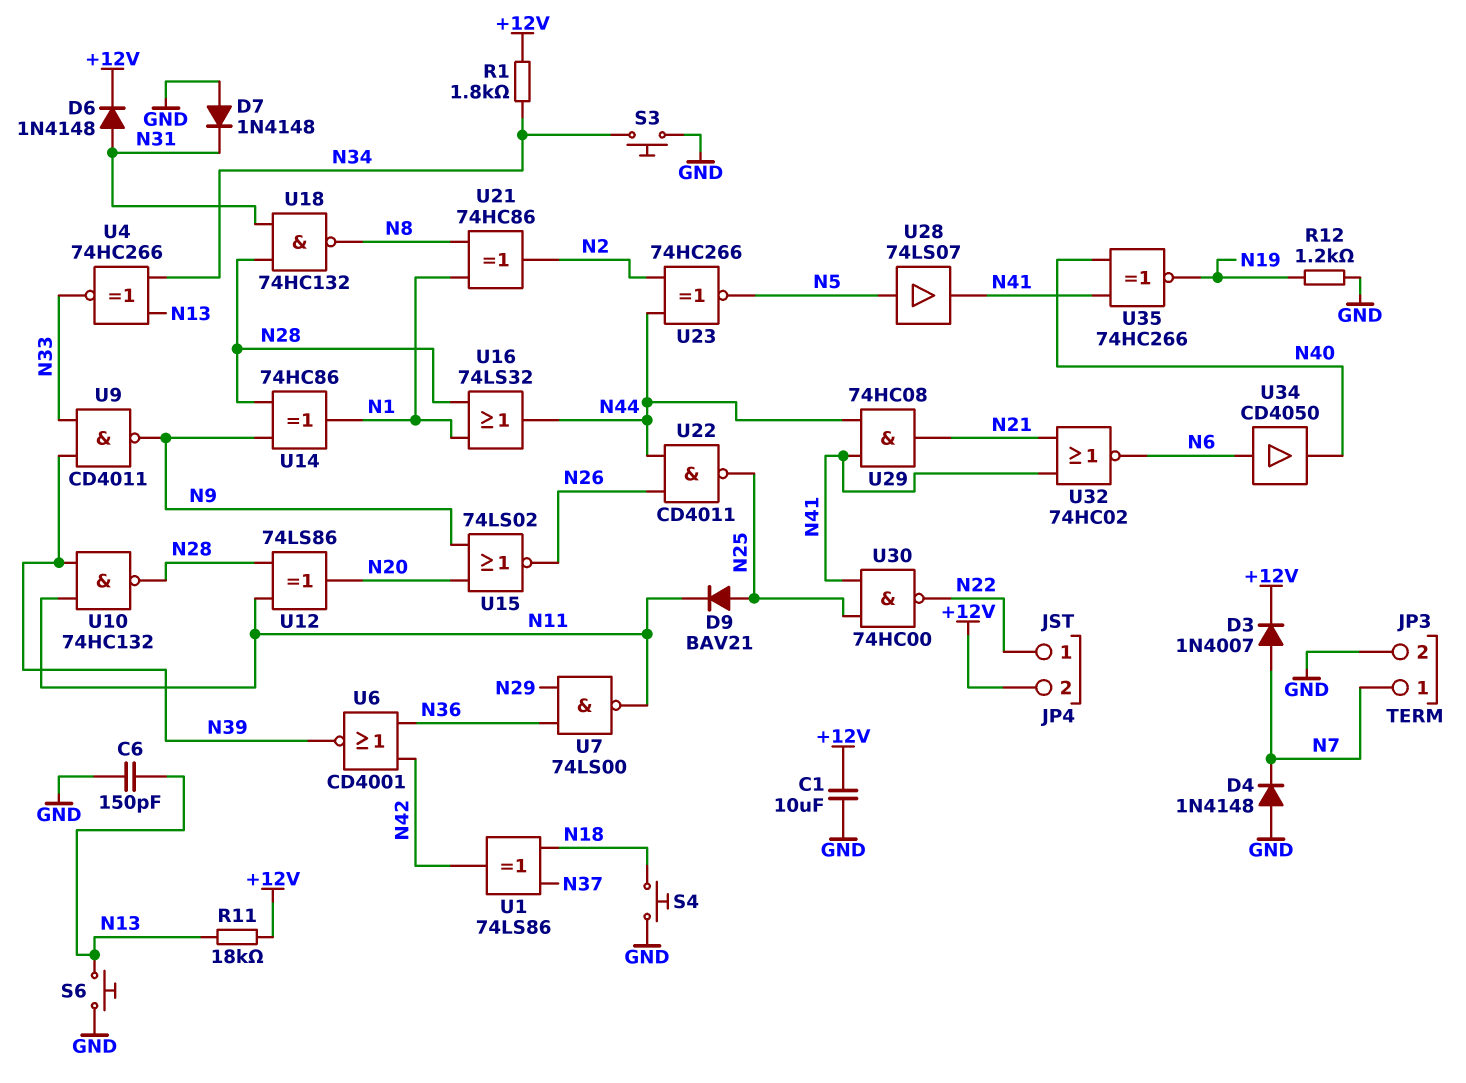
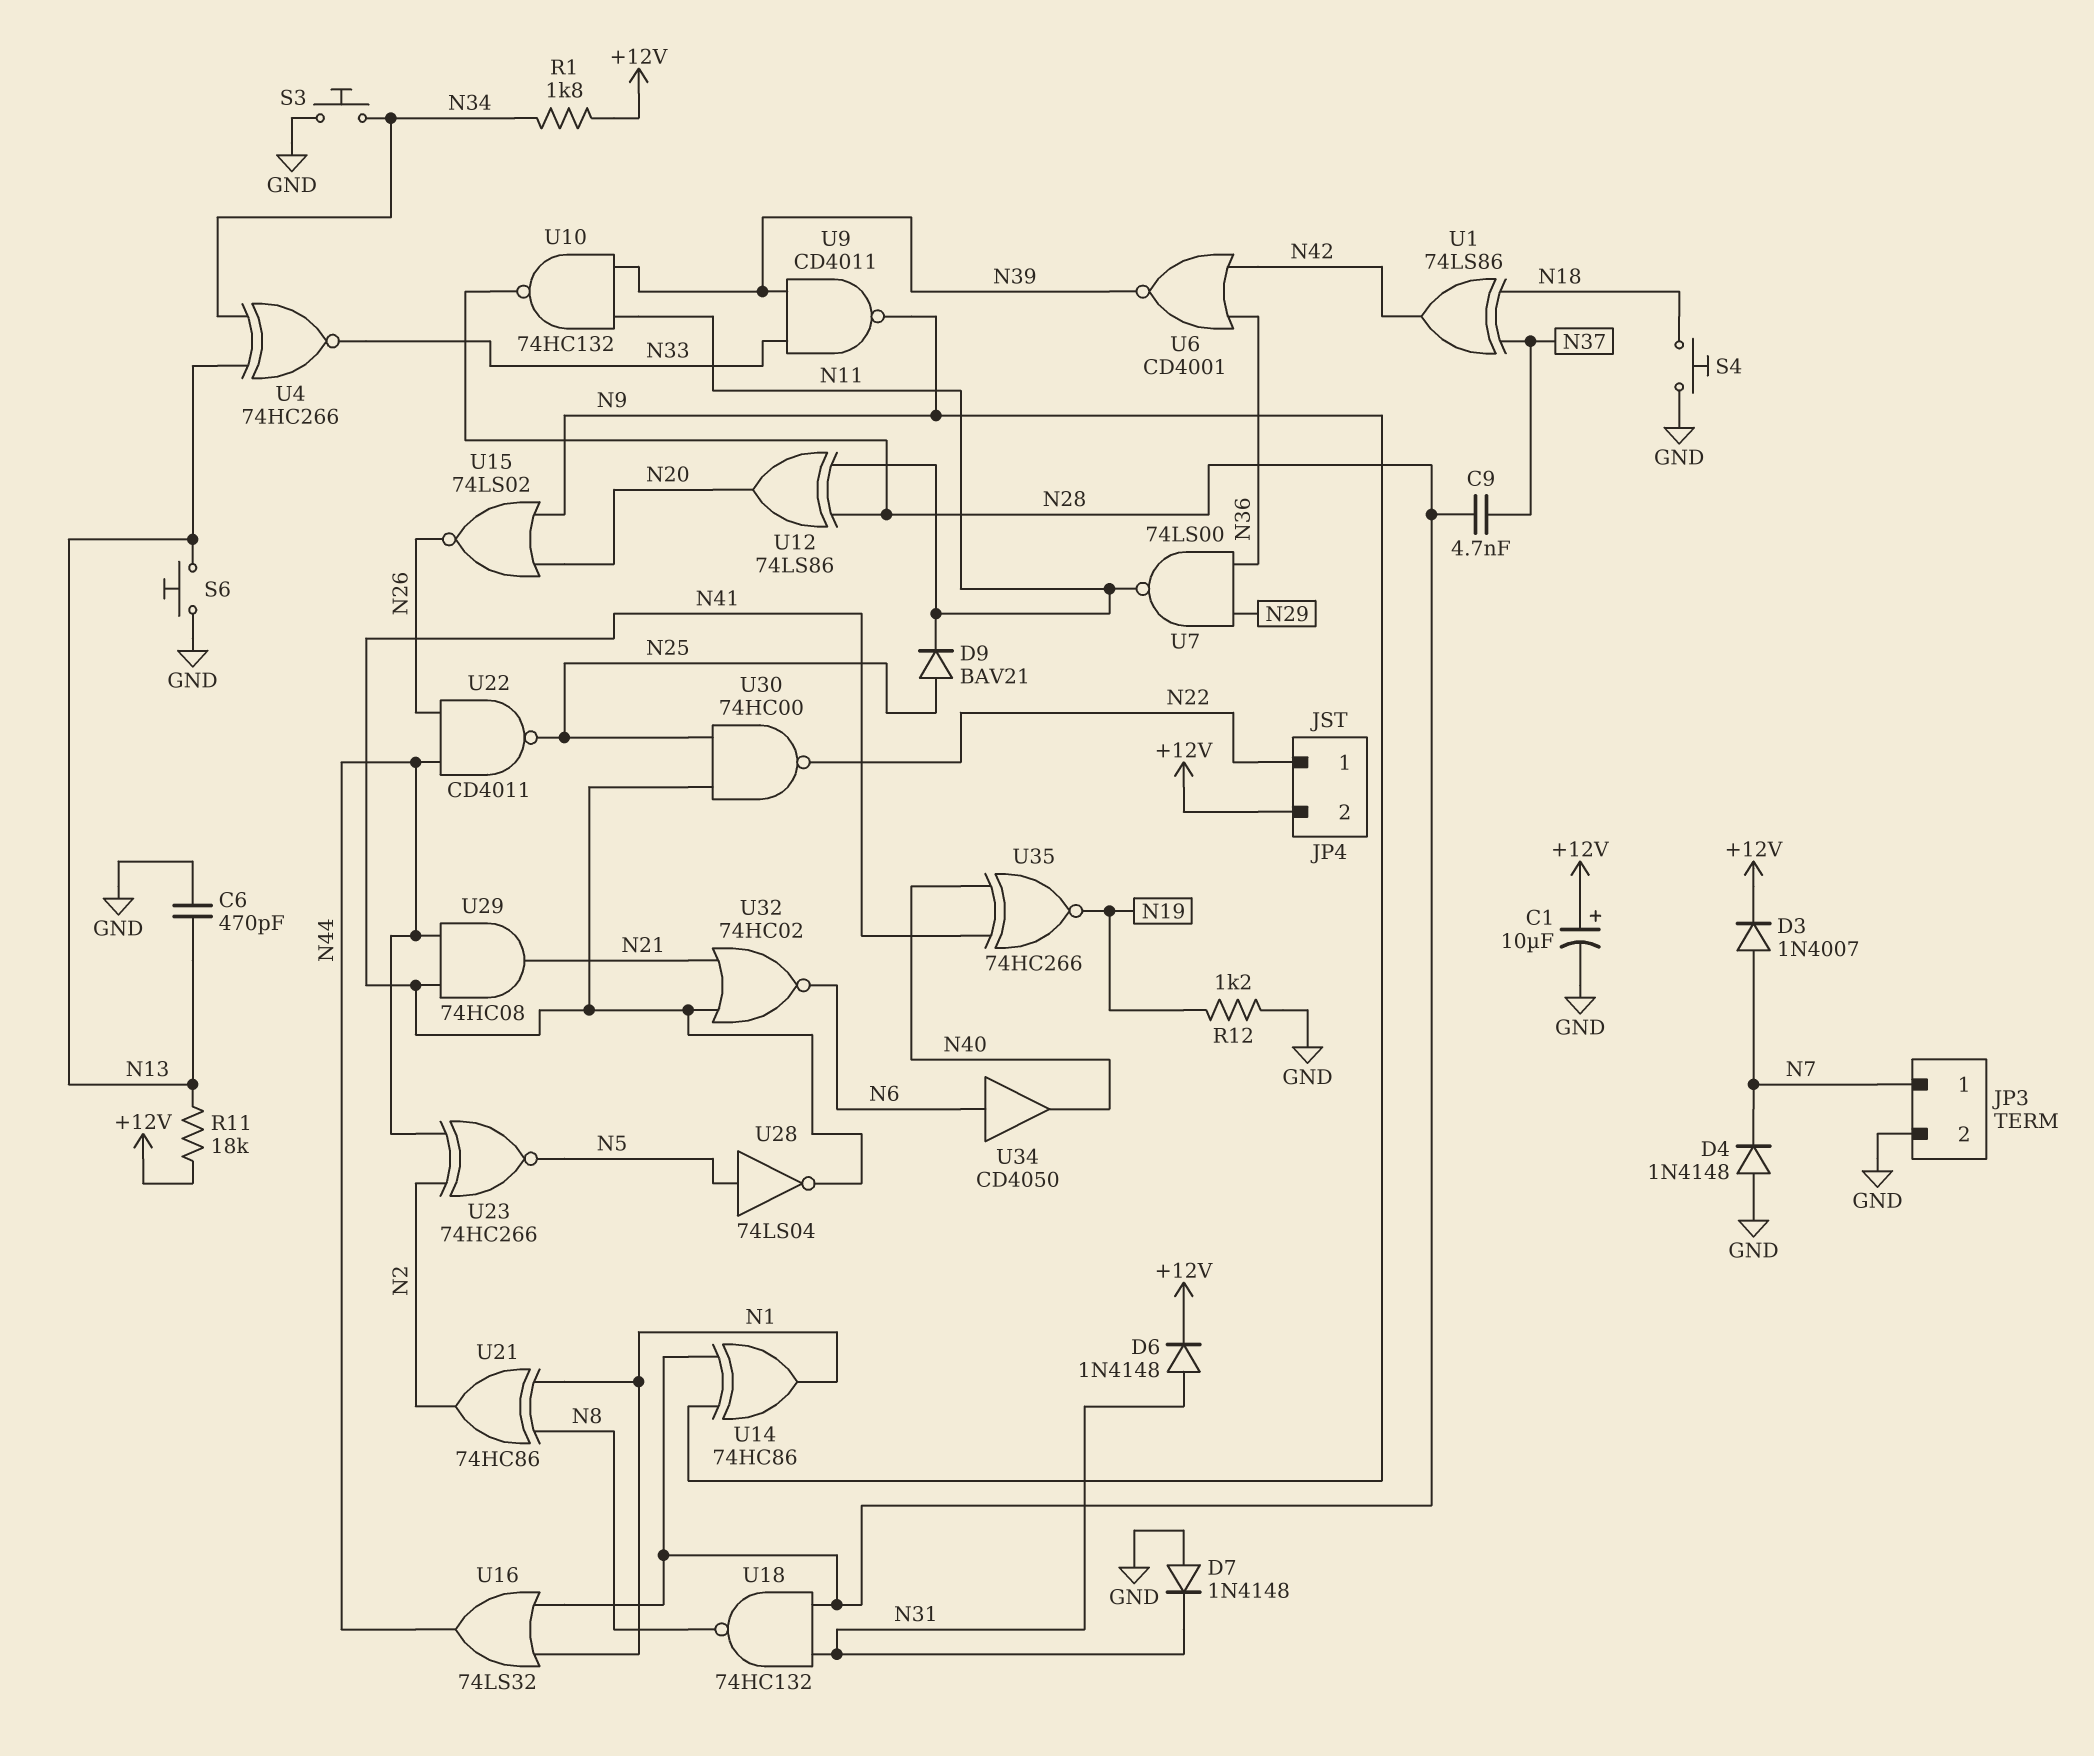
C1: 10uF (+12V, GND) -> 10uF (plus +12V, minus GND)
C6: 150pF (GND, N13) -> 470pF (GND, N13)
C9: none -> 4.7nF (N28, N37)
U28: buffer 74LS07 (in N5, out N41) -> NOT 74LS04 (in N5, out N41)

